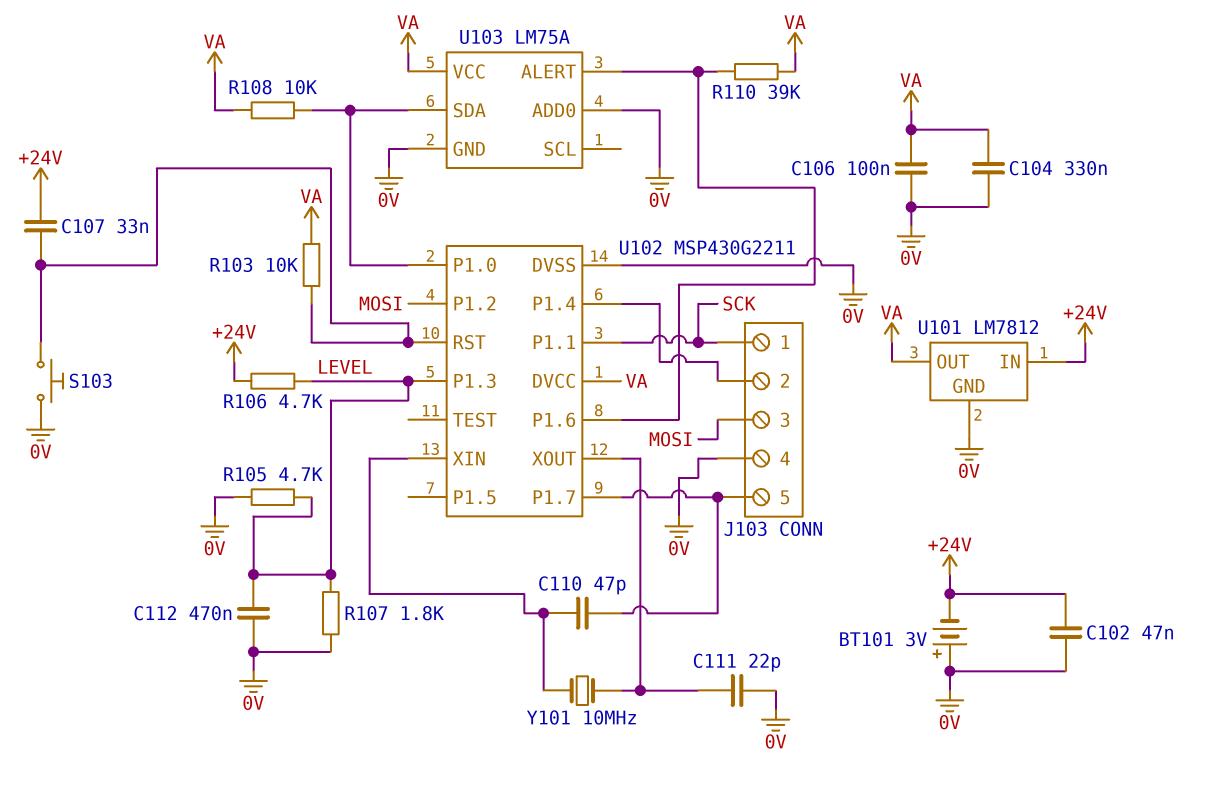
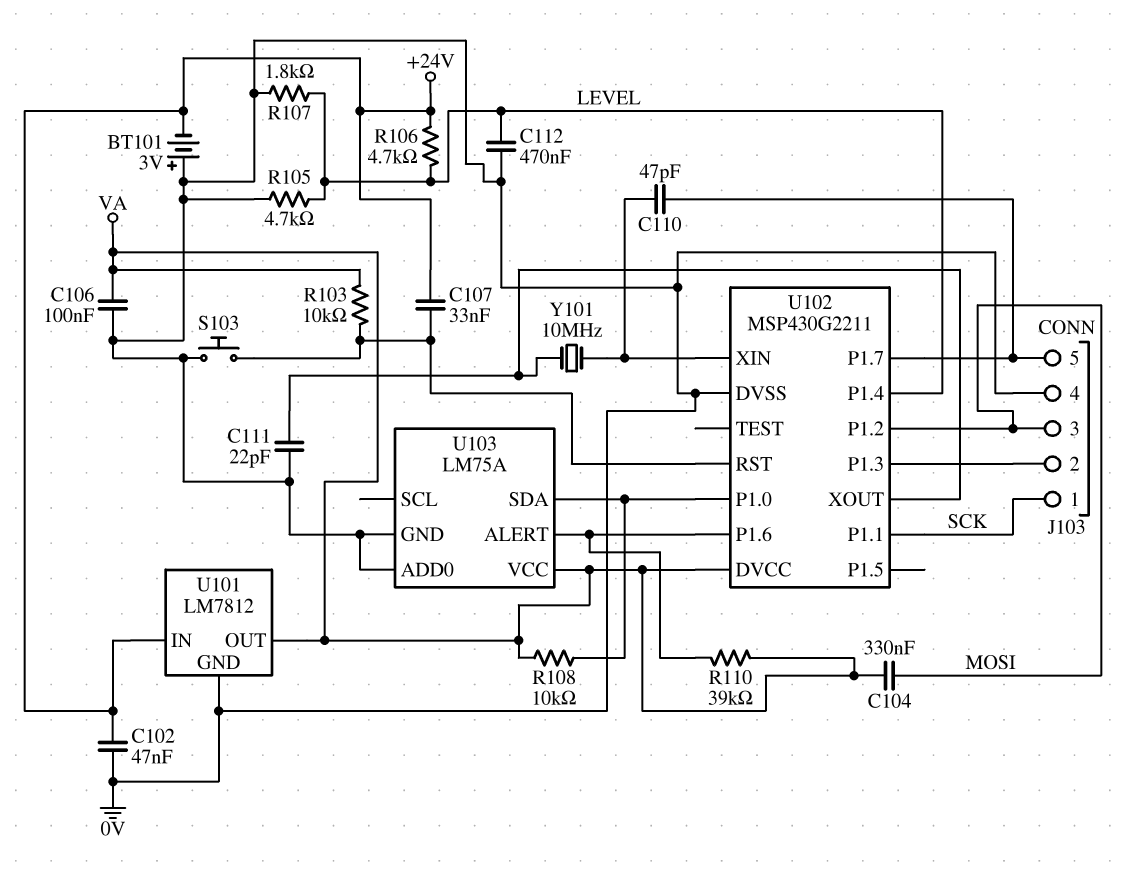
C104: 330nF (0V, VA) -> 330nF (MOSI, VA)
U102 pin P1.3: LEVEL -> J103/2
U102 pin P1.4: J103/2 -> LEVEL

